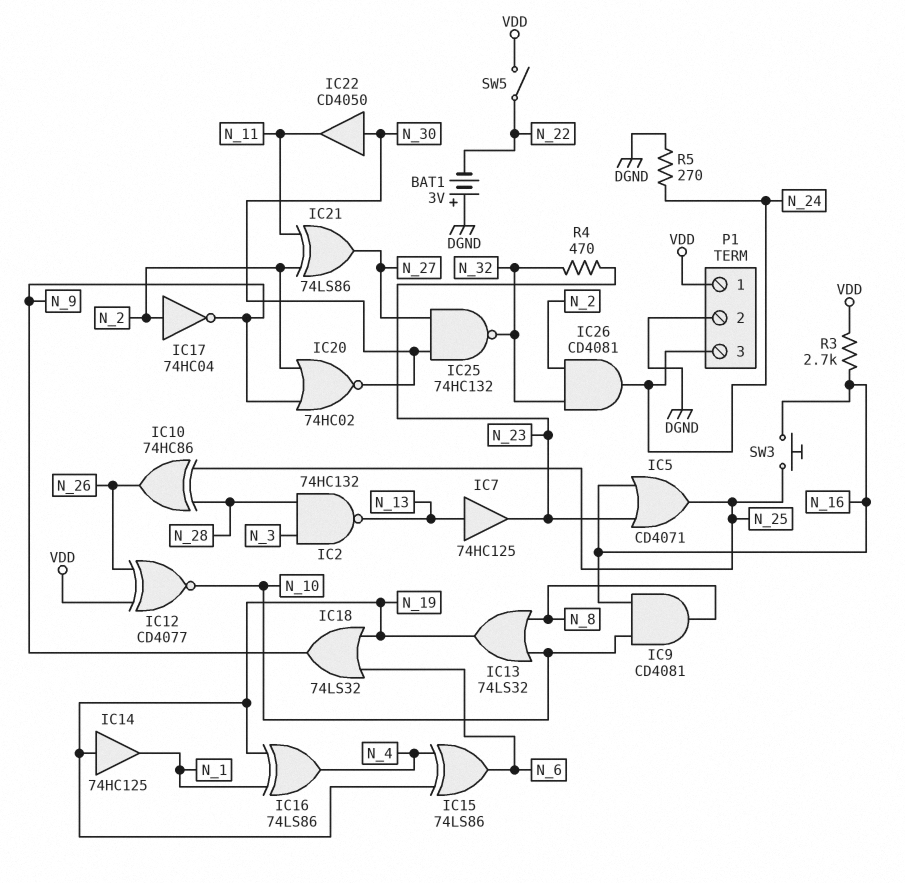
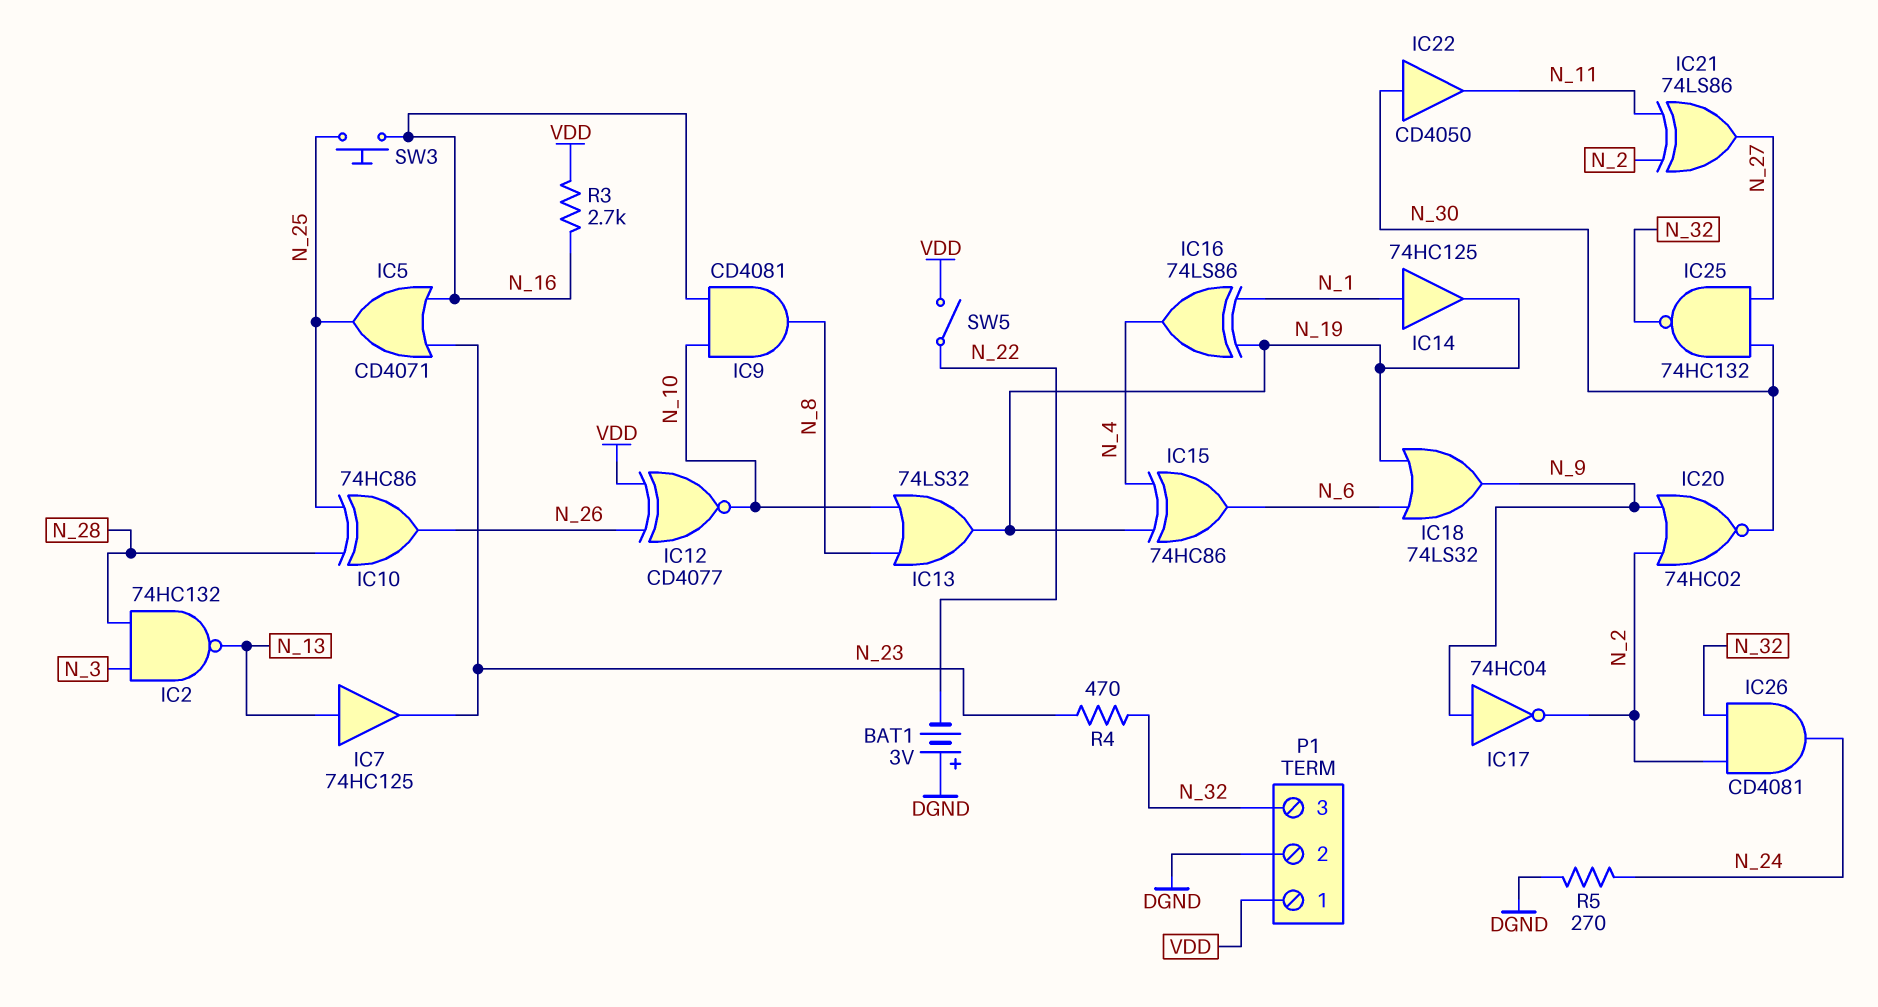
IC14: buffer 74HC125 (in N_19, out N_1) -> buffer 74HC125 (in N_1, out N_19)
IC15: XOR 74LS86 (in N_4, in N_19, out N_6) -> XOR 74HC86 (in N_4, in N_19, out N_6)
IC17: NOT 74HC04 (in N_2, out N_9) -> NOT 74HC04 (in N_9, out N_2)
P1 pin 3: N_24 -> N_32

